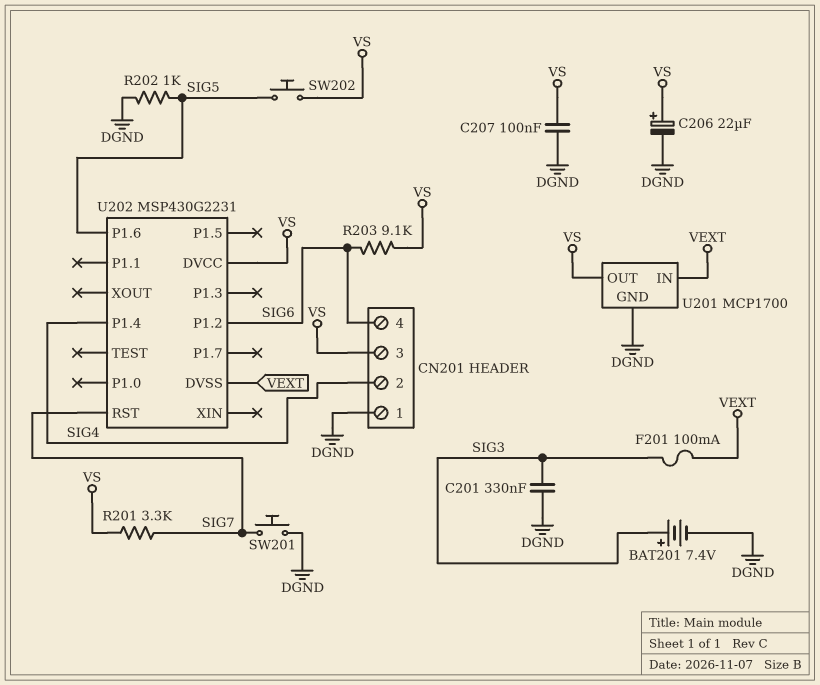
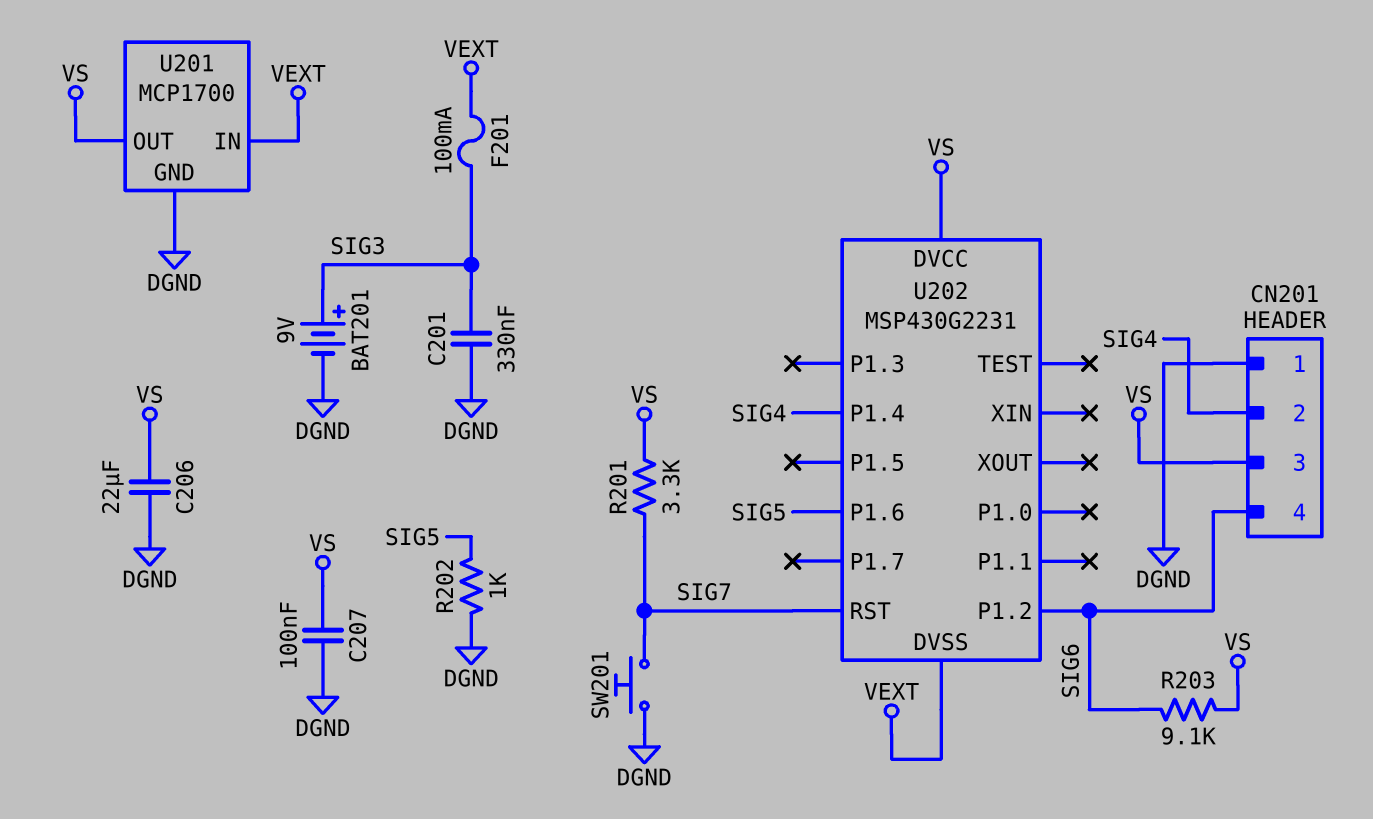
BAT201: 7.4V (plus SIG3, minus DGND) -> 9V (plus SIG3, minus DGND)
C206: 22uF (plus VS, minus DGND) -> 22uF (DGND, VS)
SW202: button (SIG5, VS) -> none

